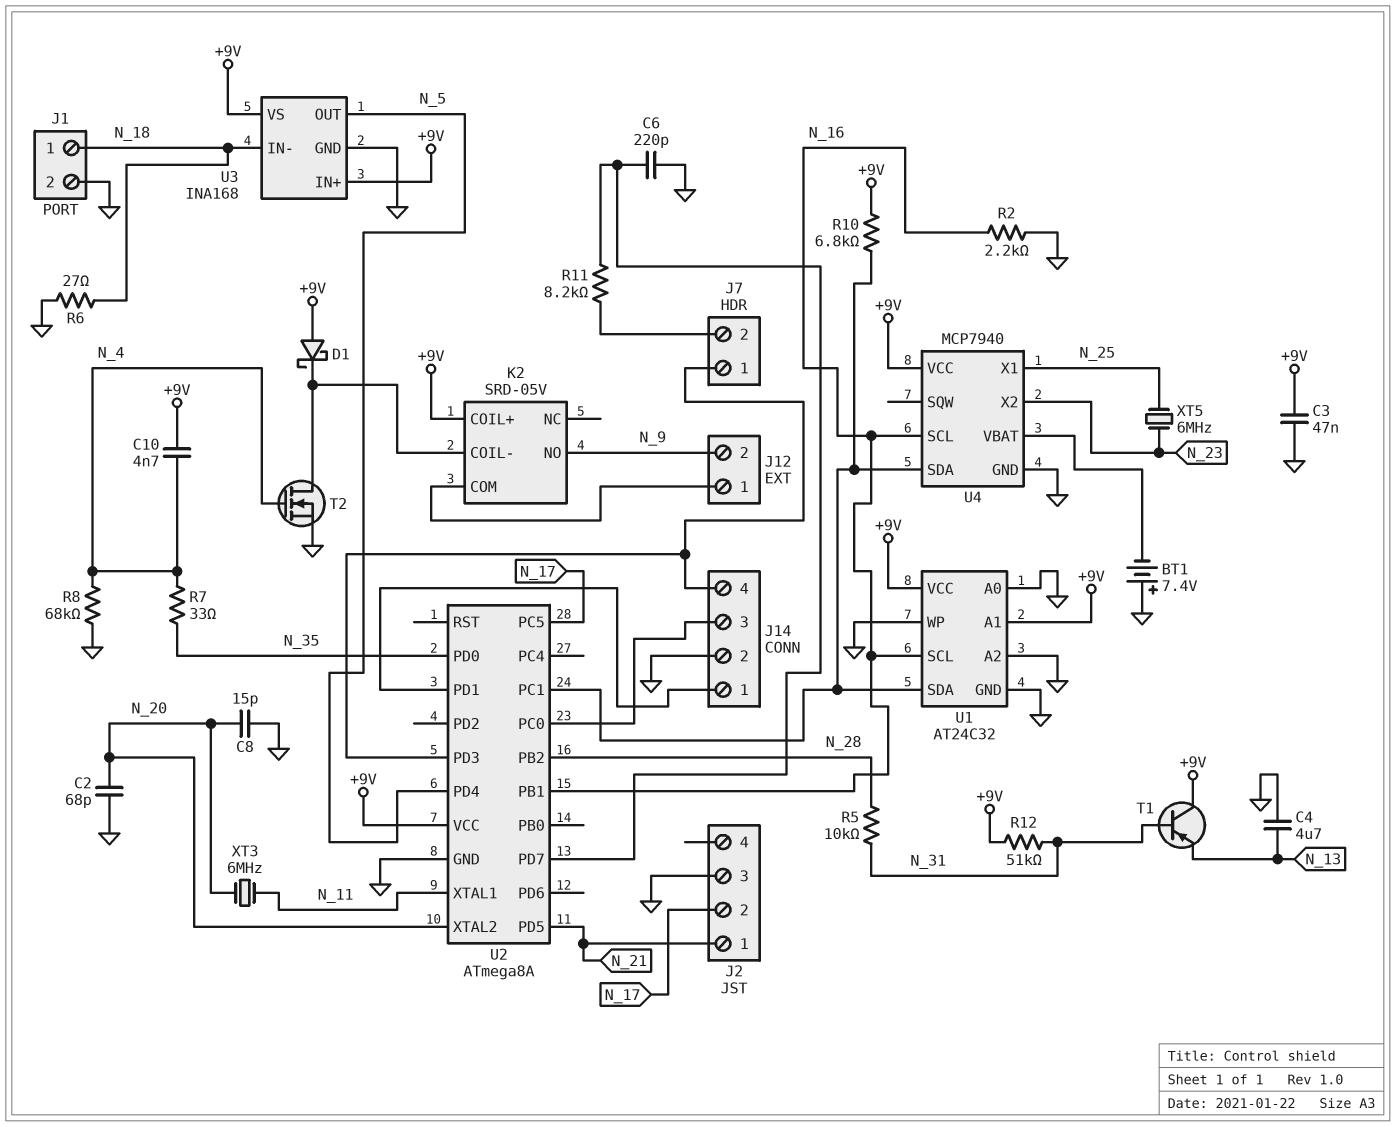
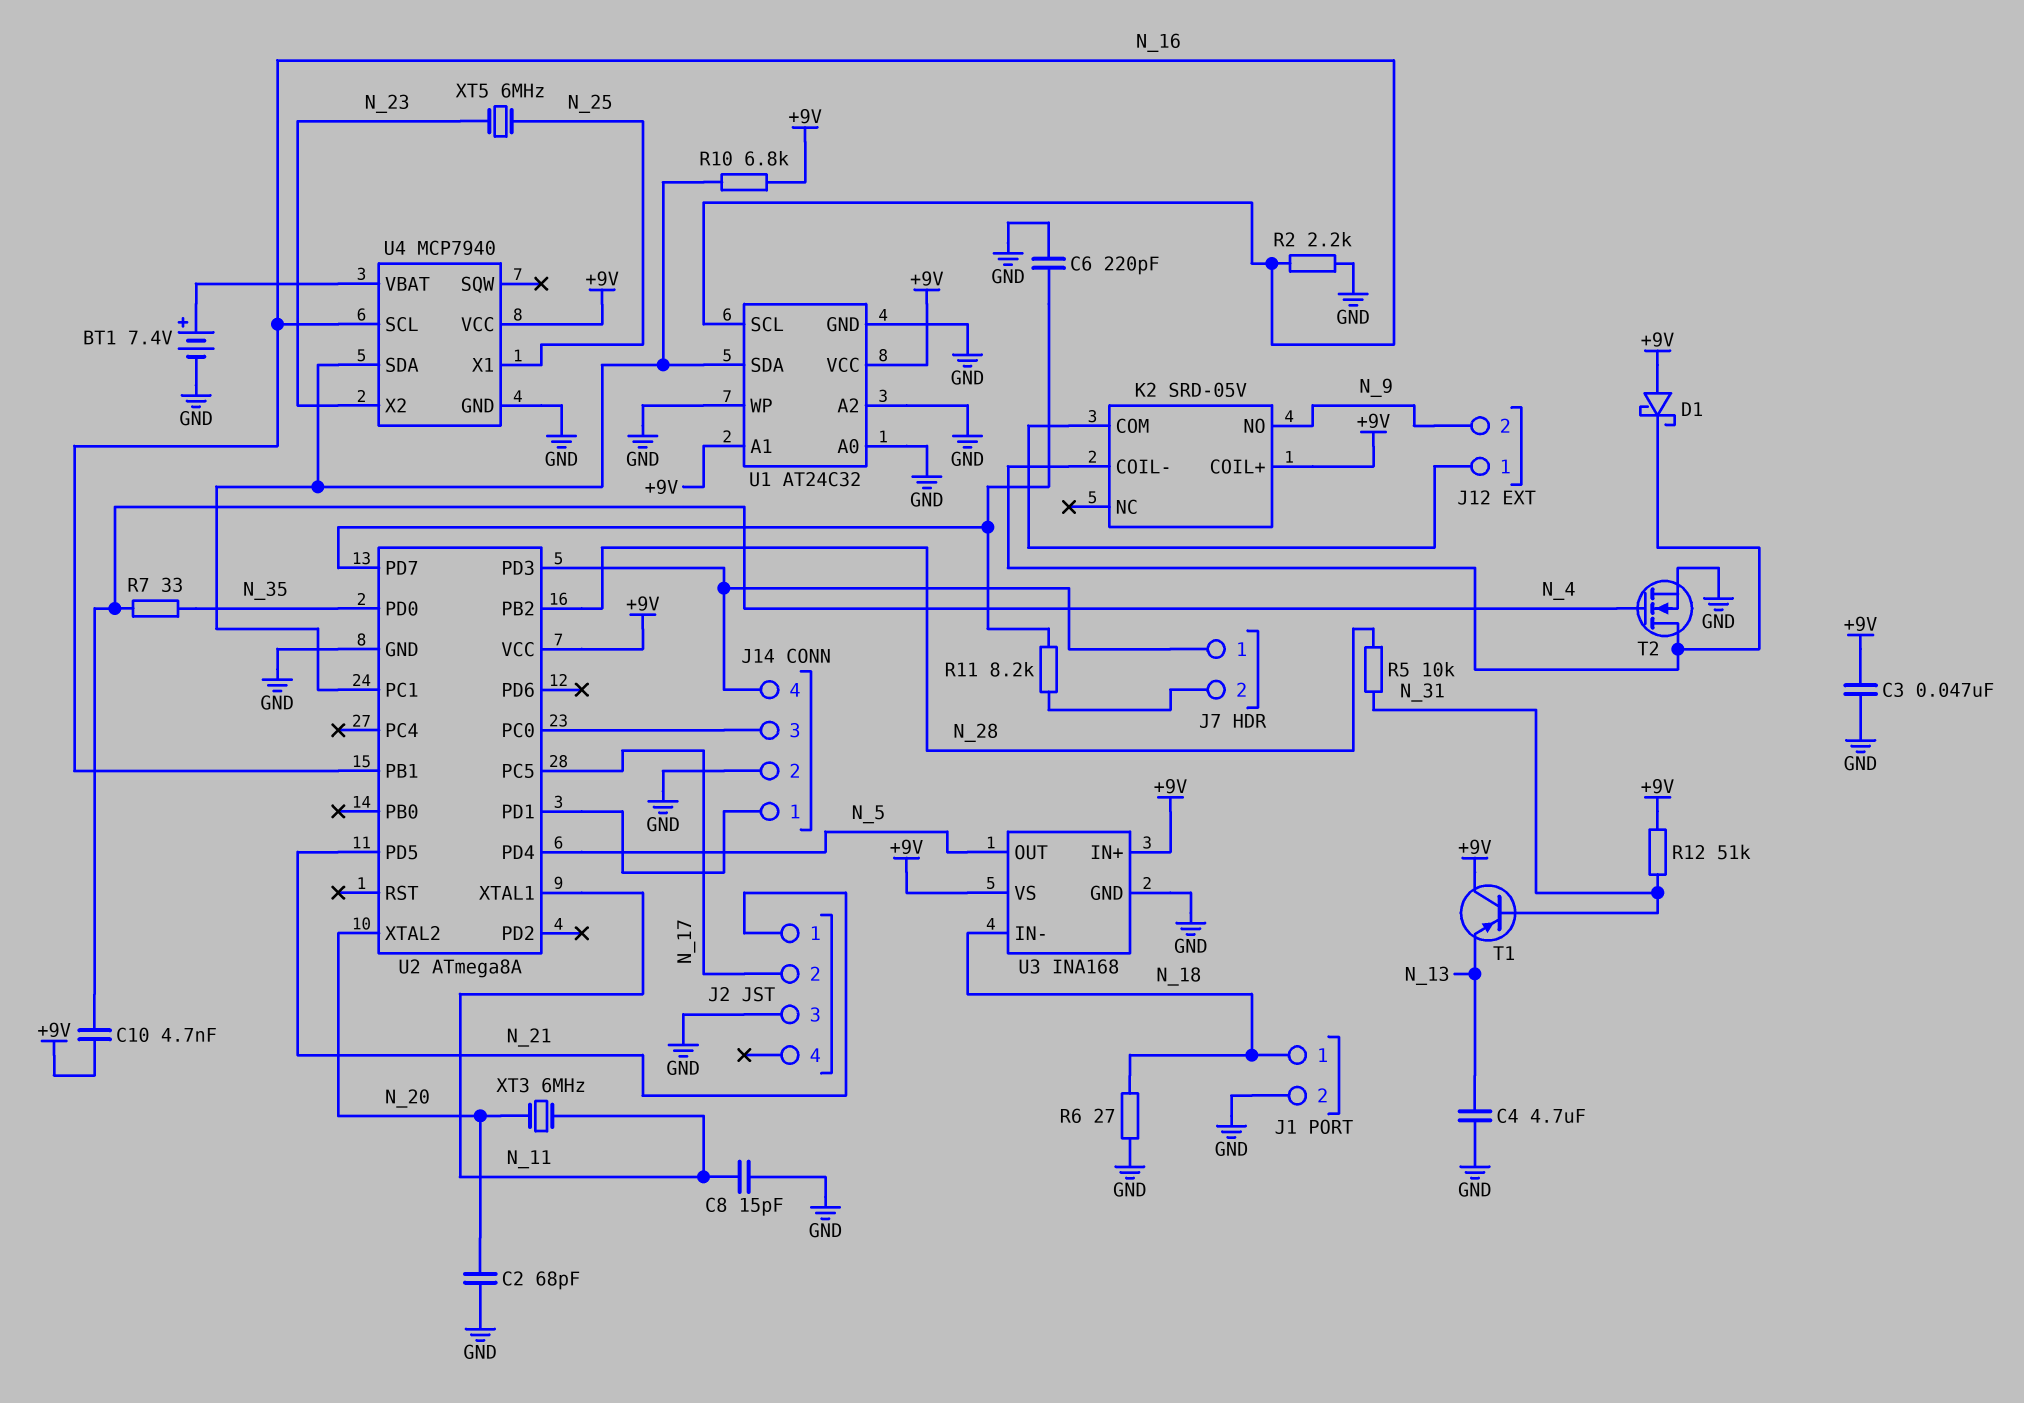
BT1: 7.4V (plus GND, minus U4/VBAT) -> 7.4V (plus U4/VBAT, minus GND)
C8: 15pF (GND, N_20) -> 15pF (GND, N_11)
R8: 68k (GND, N_4) -> none

